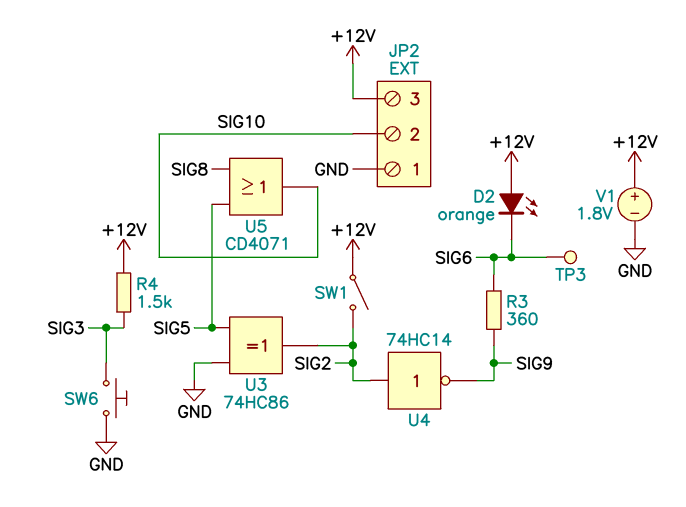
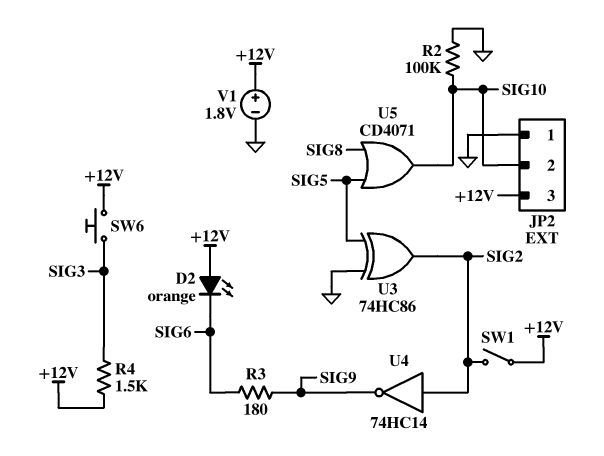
R2: none -> 100k (GND, SIG10)
R3: 360 (SIG6, SIG9) -> 180 (SIG6, SIG9)
SW6: button (GND, SIG3) -> button (+12V, SIG3)
TP3: test point (SIG6) -> none

